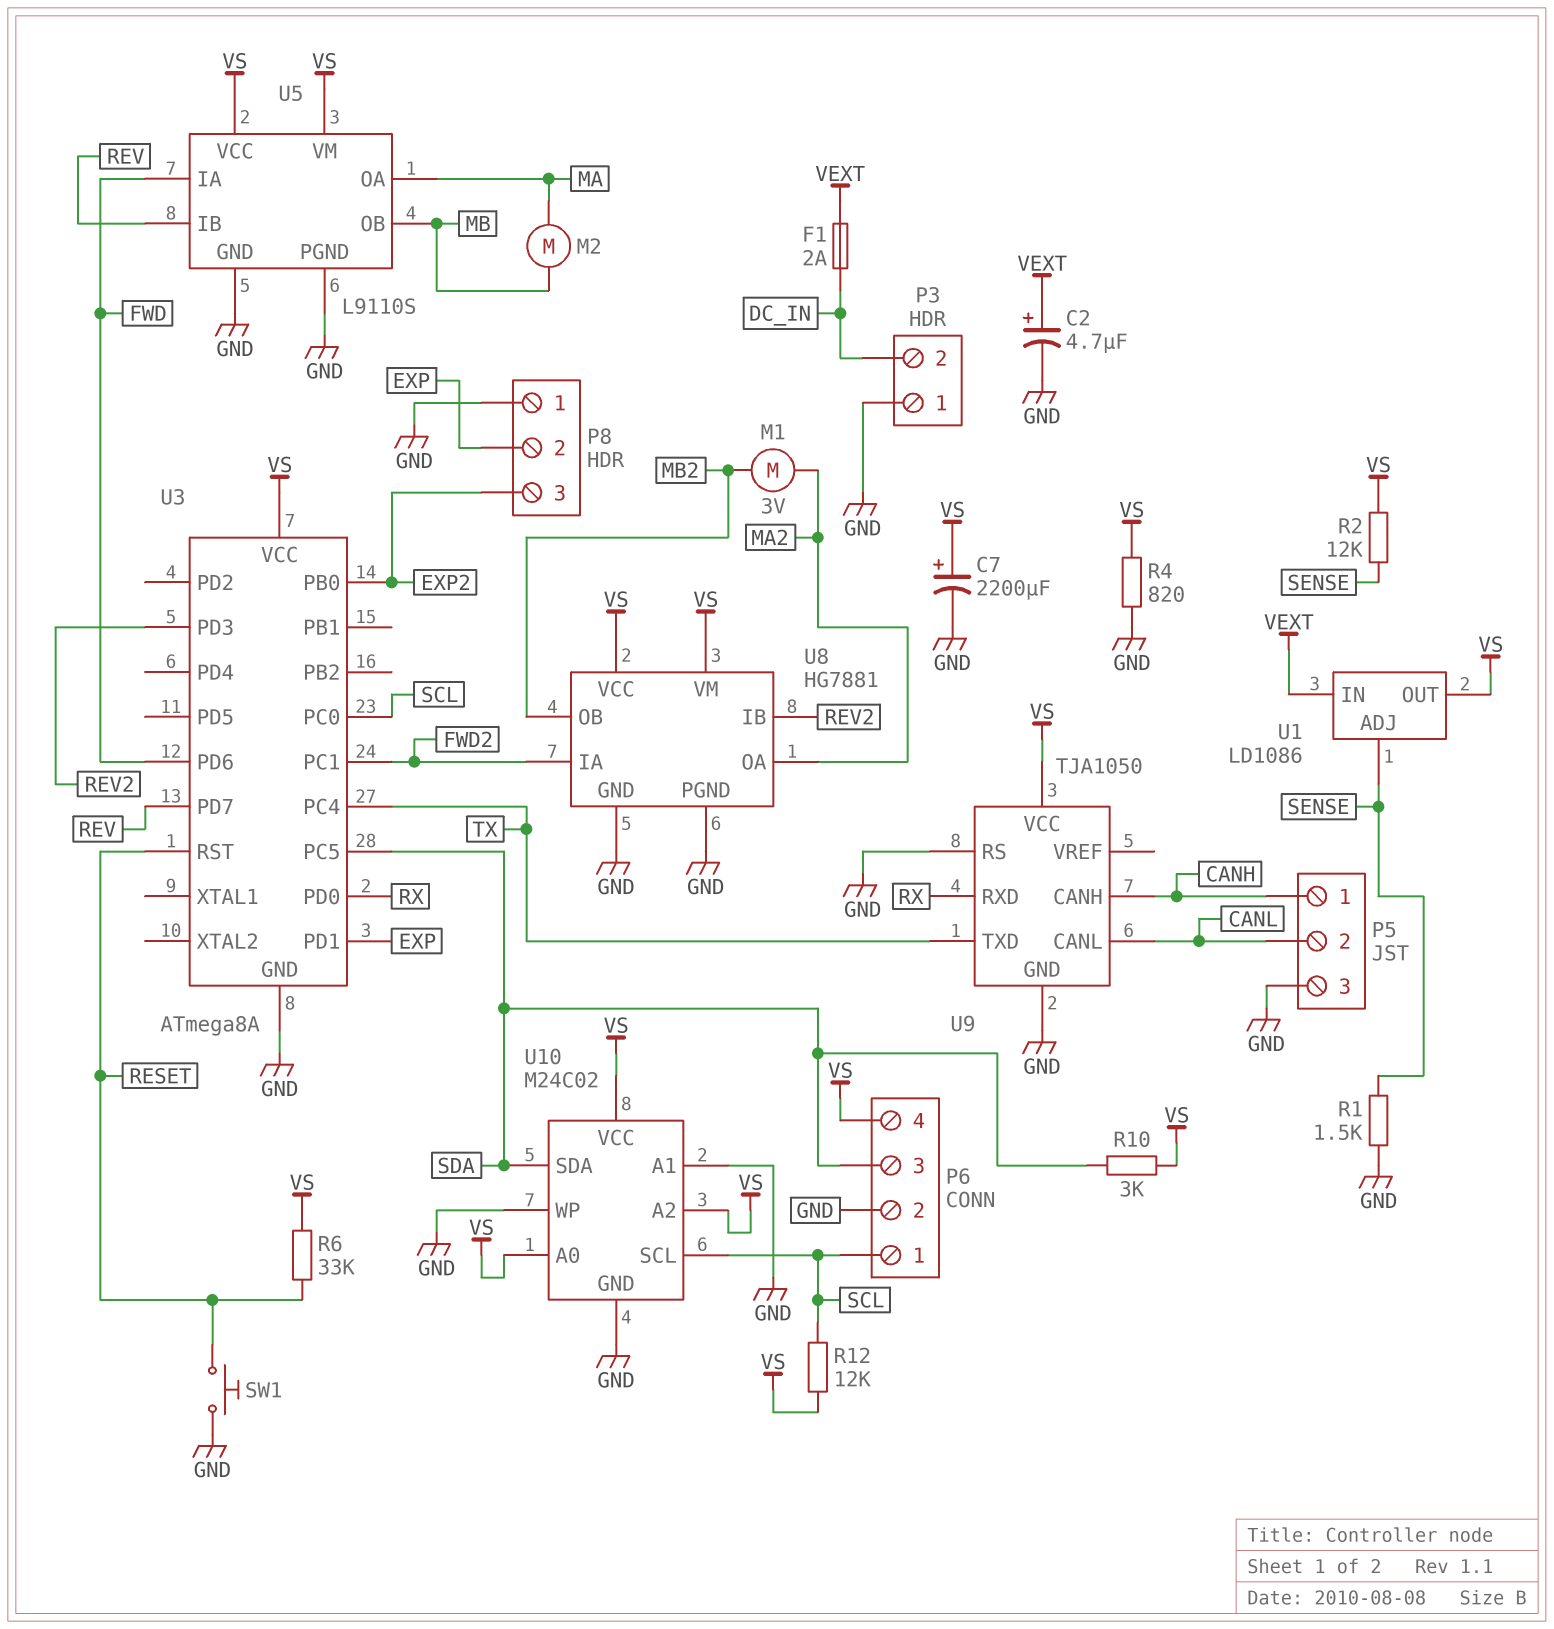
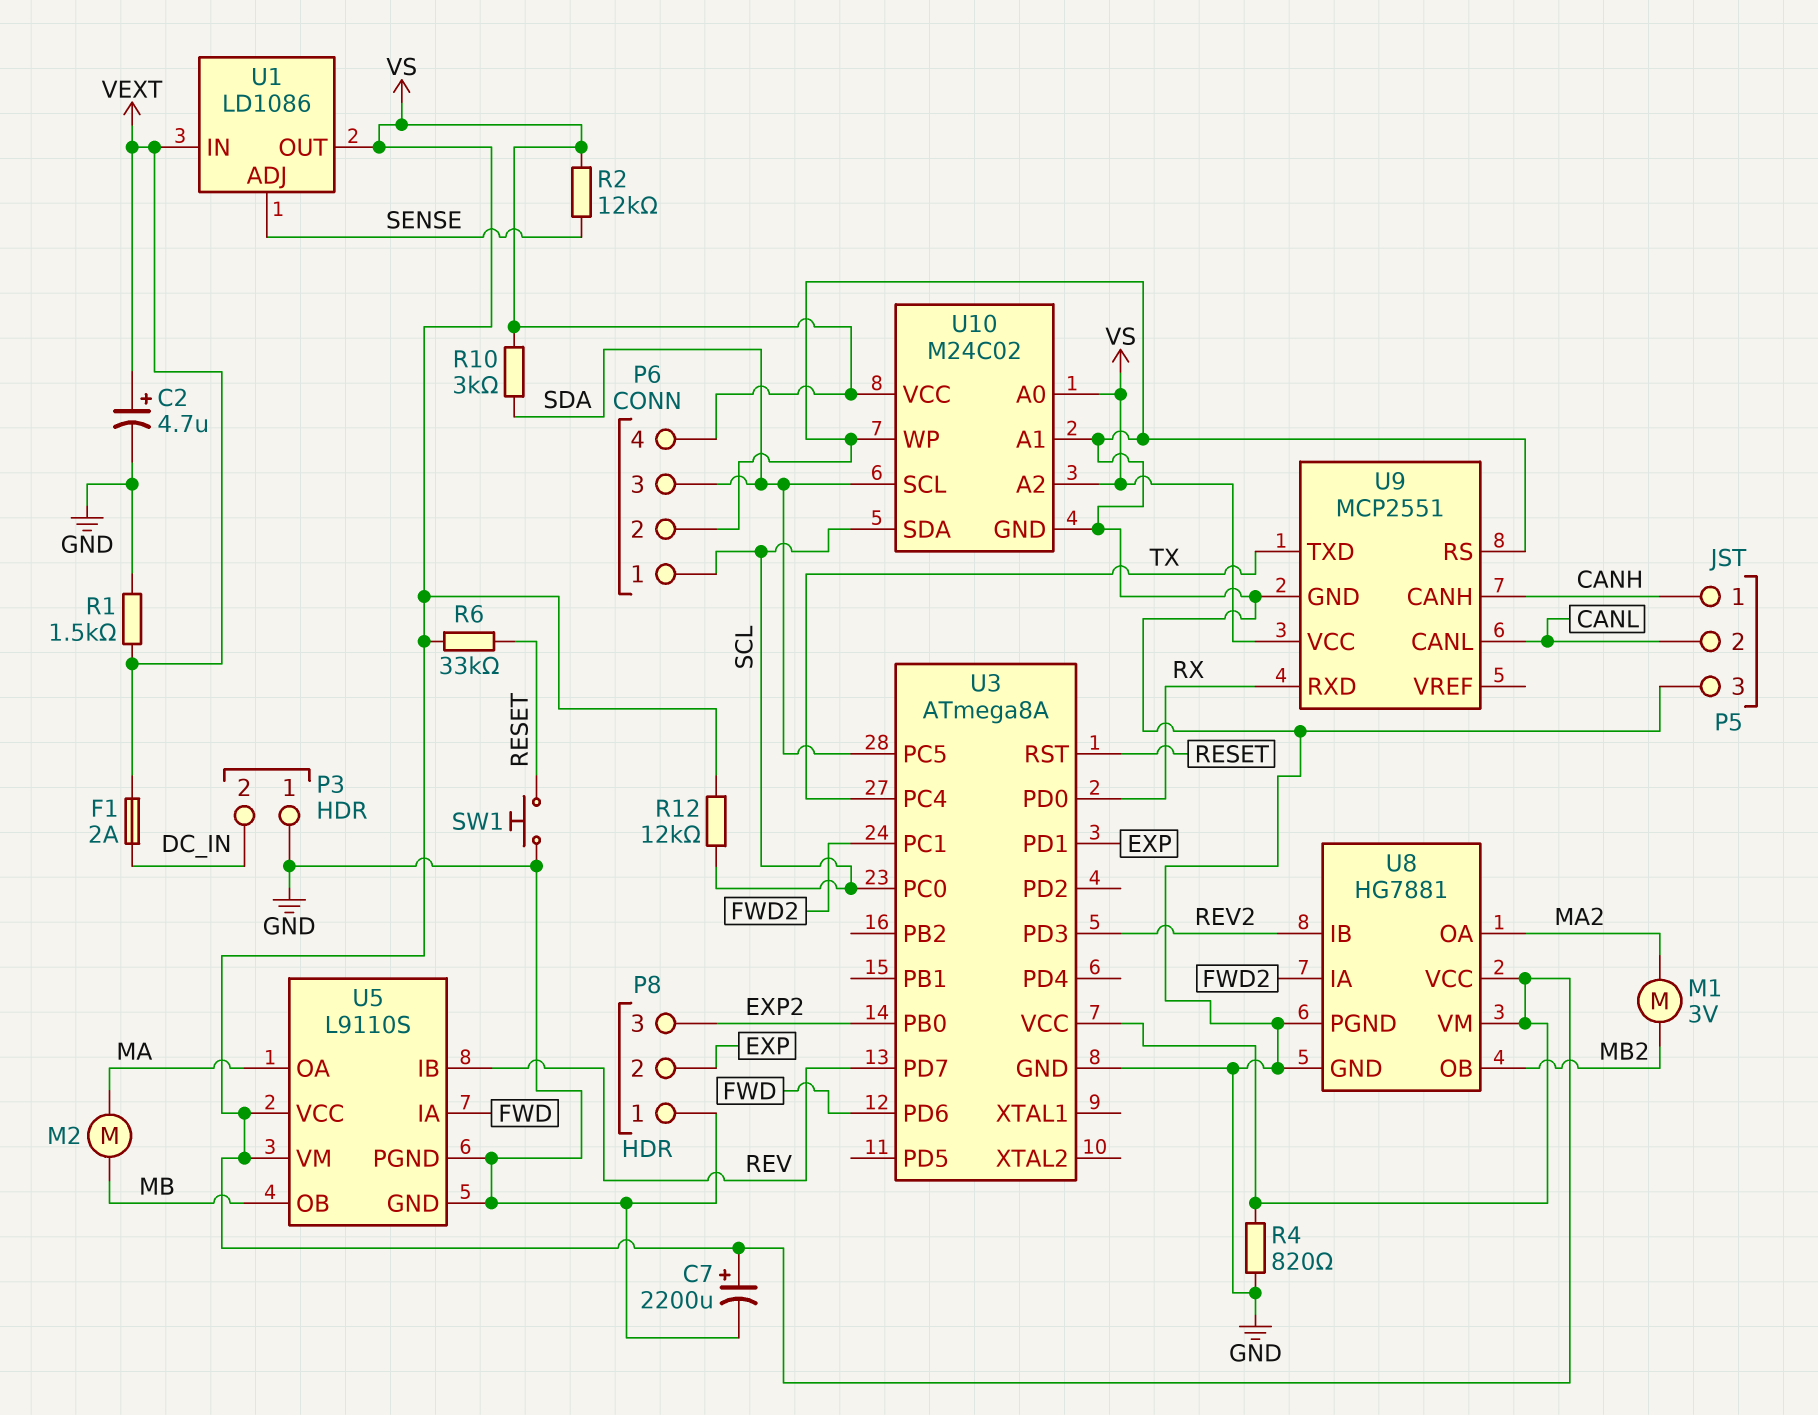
R1: 1.5k (GND, SENSE) -> 1.5k (GND, VEXT)
U9: TJA1050 -> MCP2551
U10 pin SCL: SCL -> SDA
U10 pin SDA: SDA -> SCL

